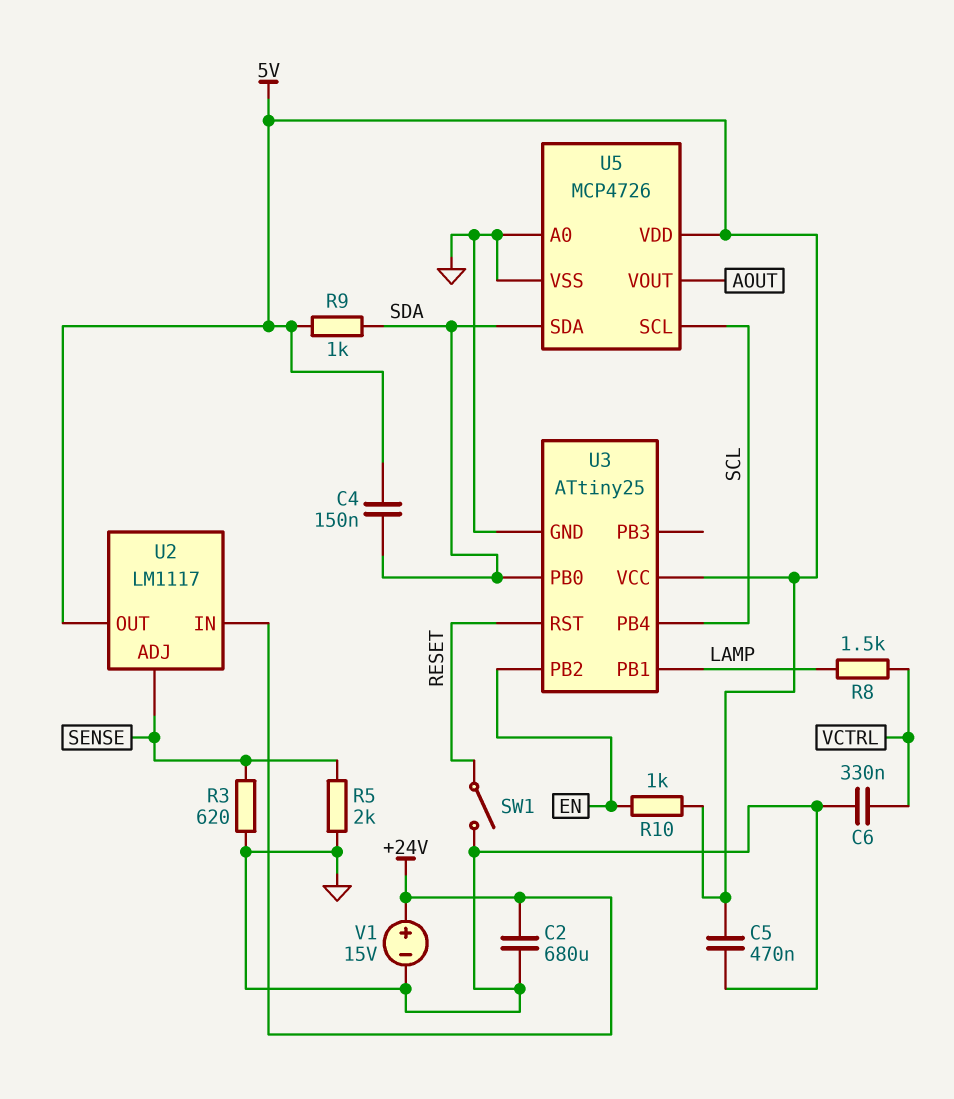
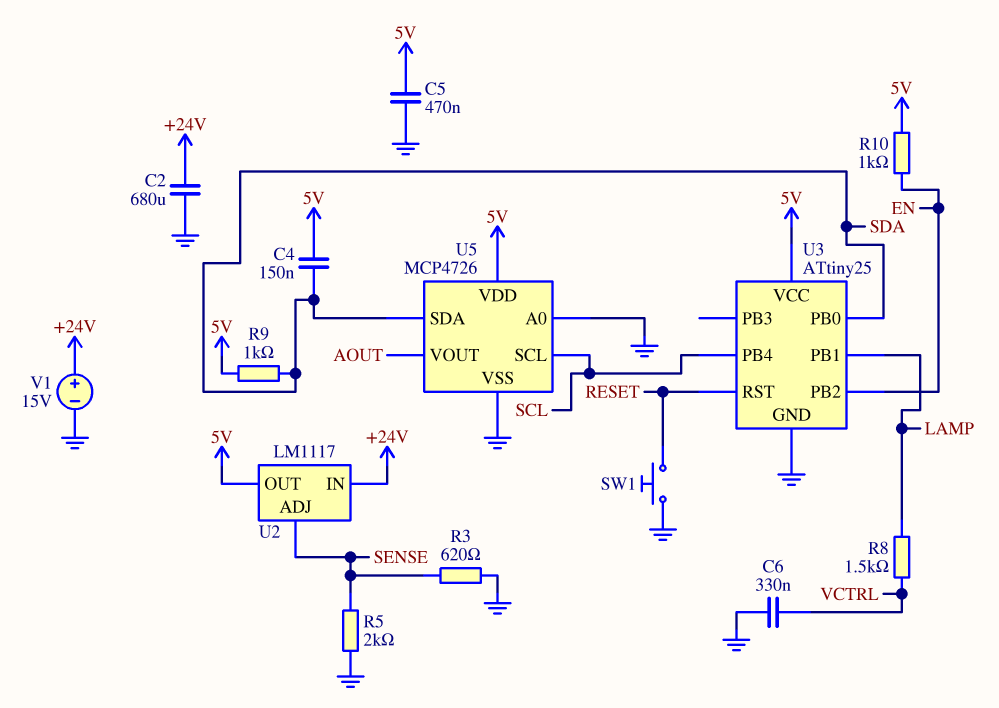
SW1: switch (GND, RESET) -> button (GND, RESET)

